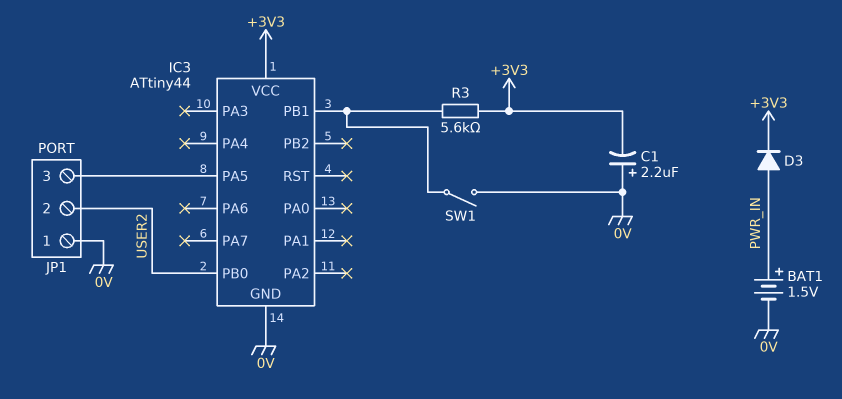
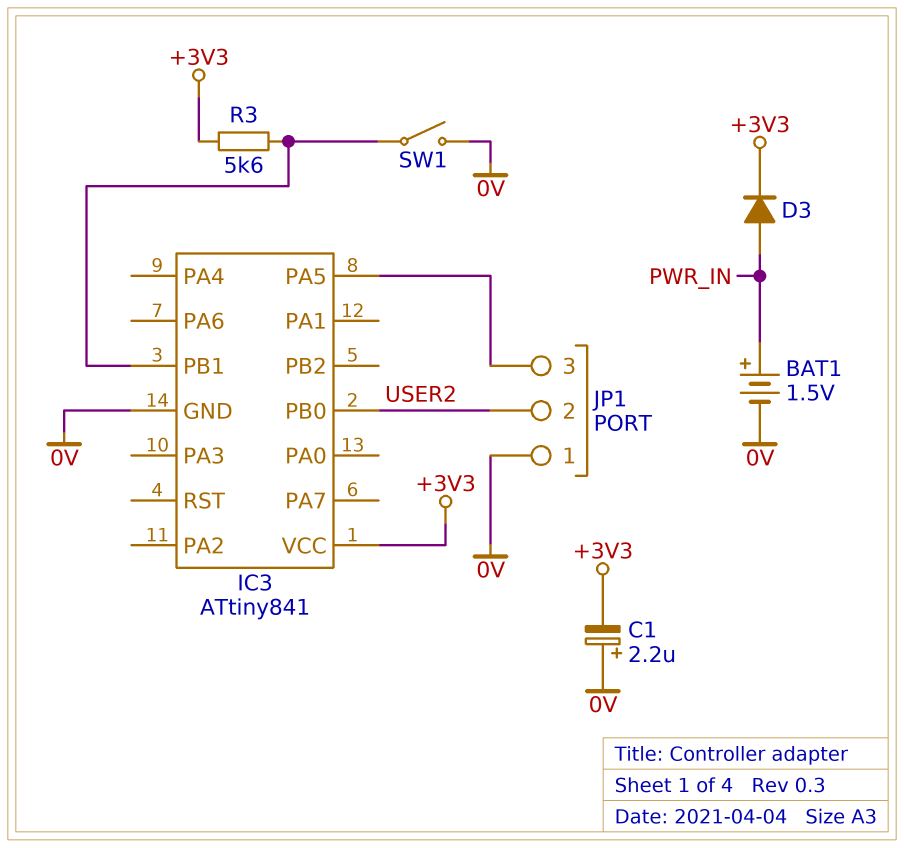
IC3: ATtiny44 -> ATtiny841

